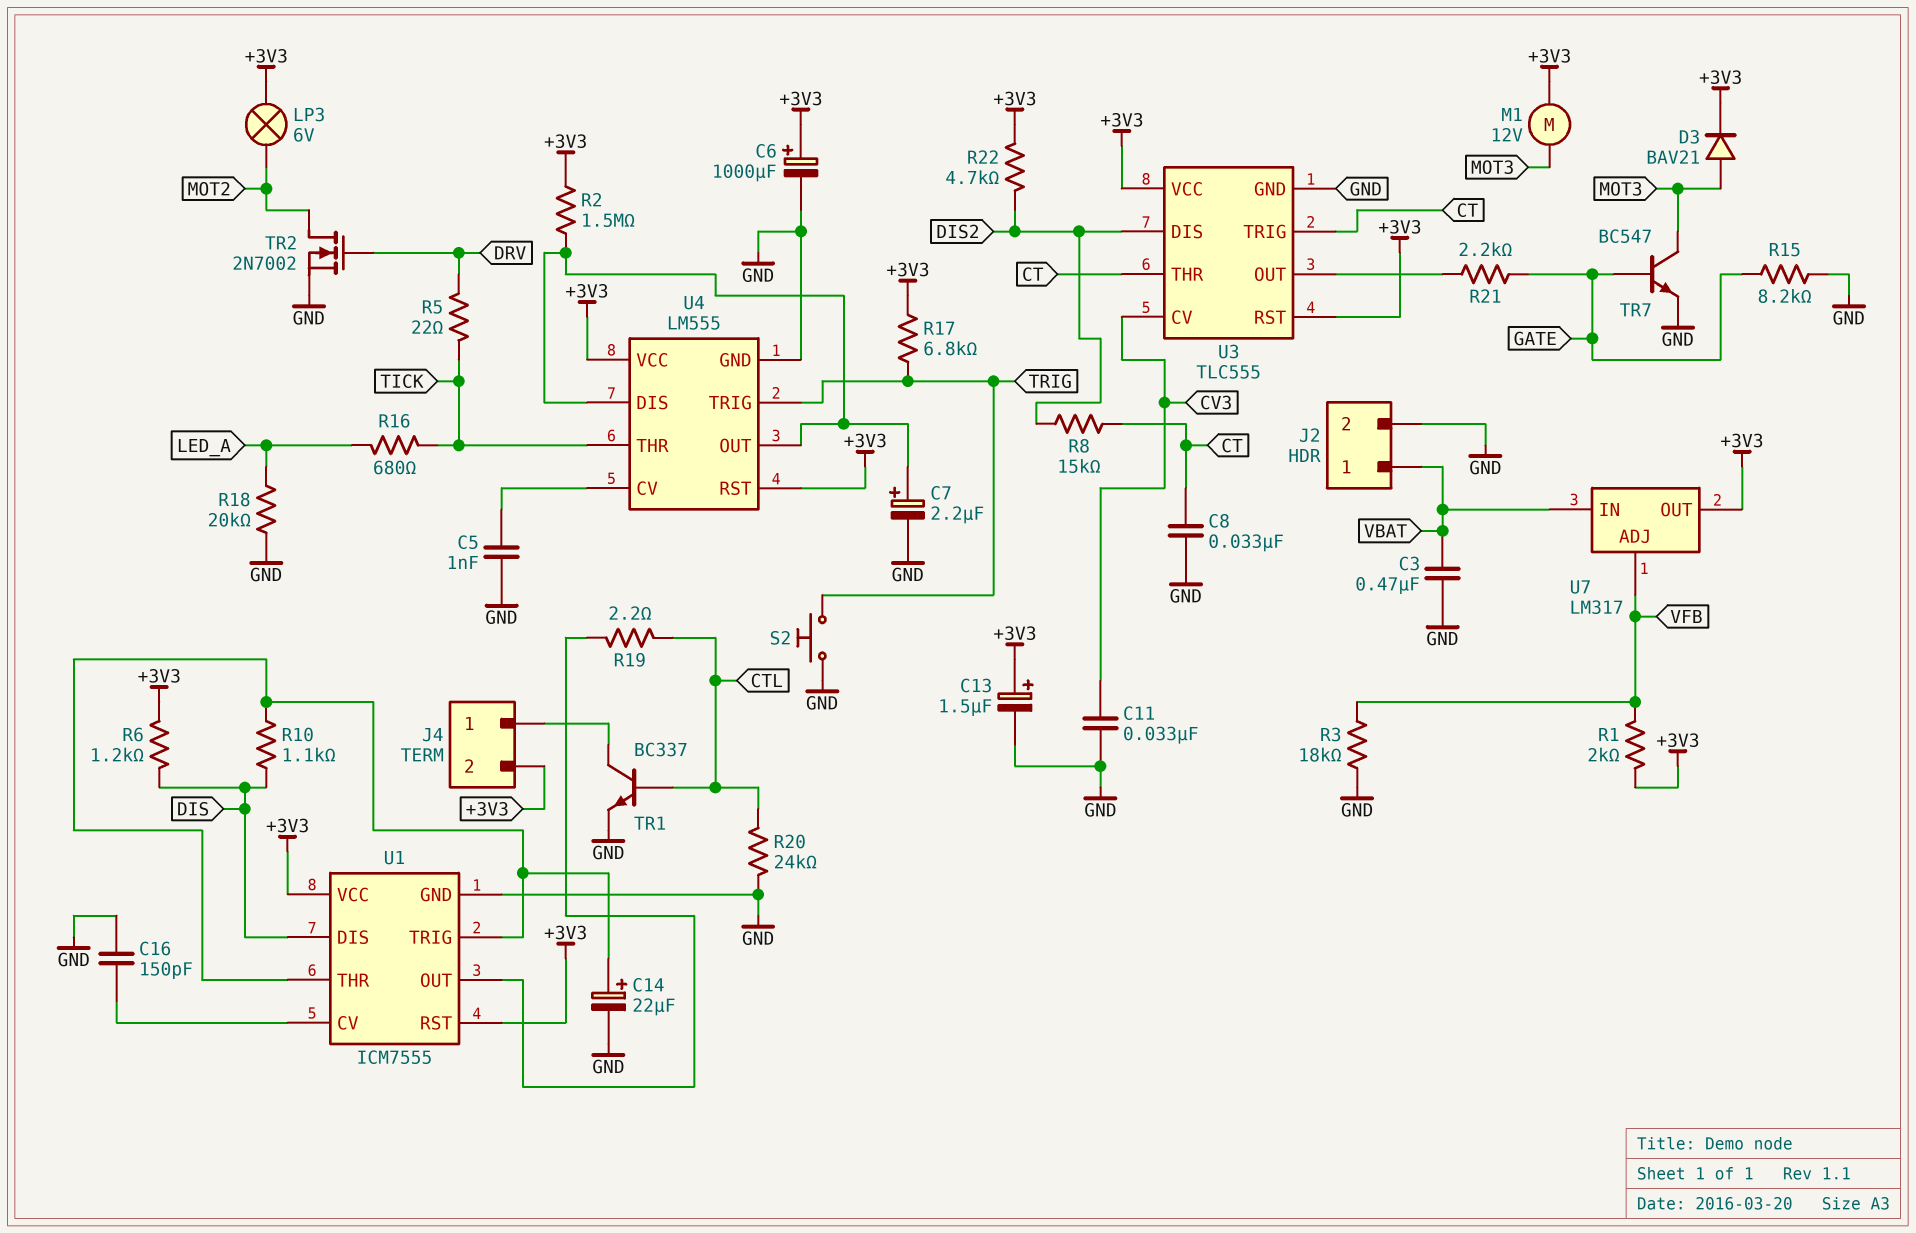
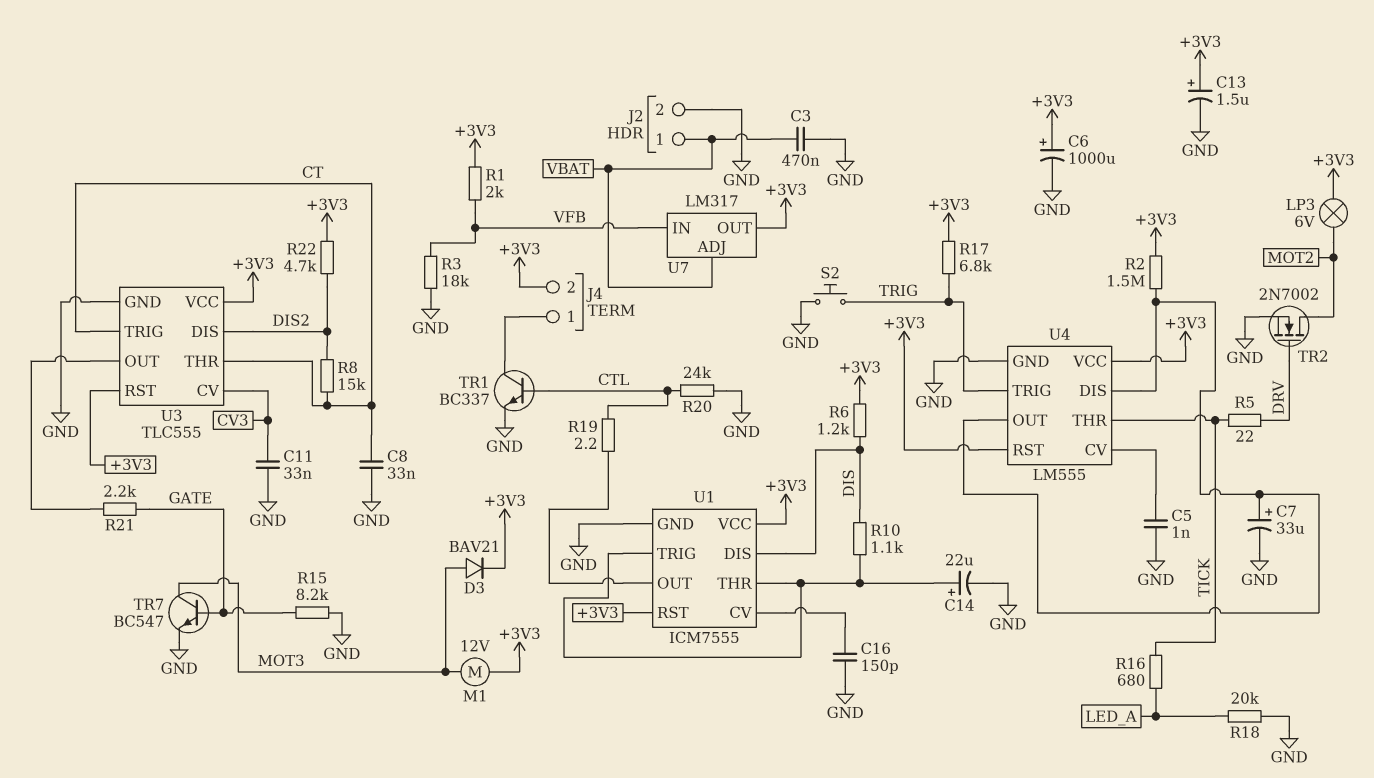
C7: 2.2uF (plus U4/DIS, minus GND) -> 33uF (plus U4/DIS, minus GND)
U7 pin ADJ: VFB -> VBAT
U7 pin IN: VBAT -> VFB

